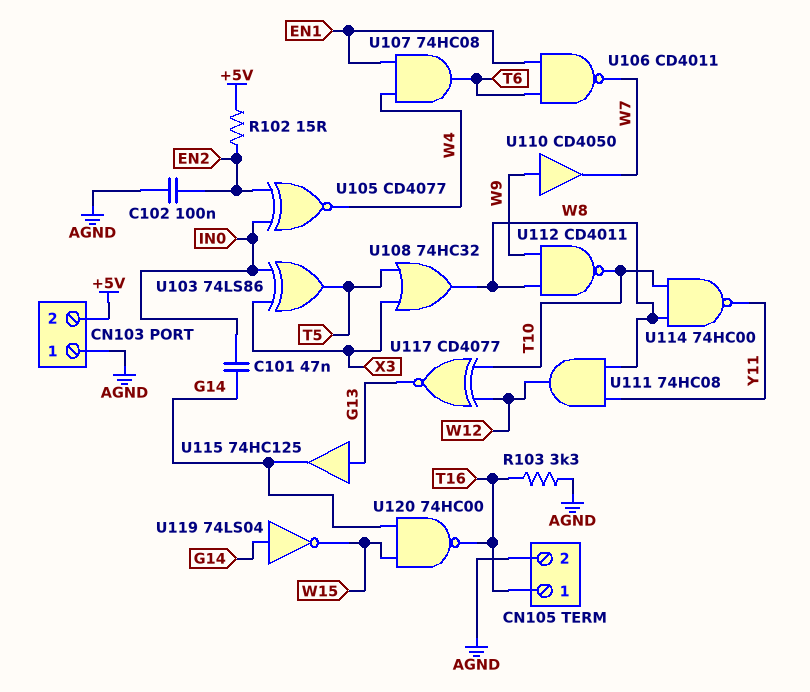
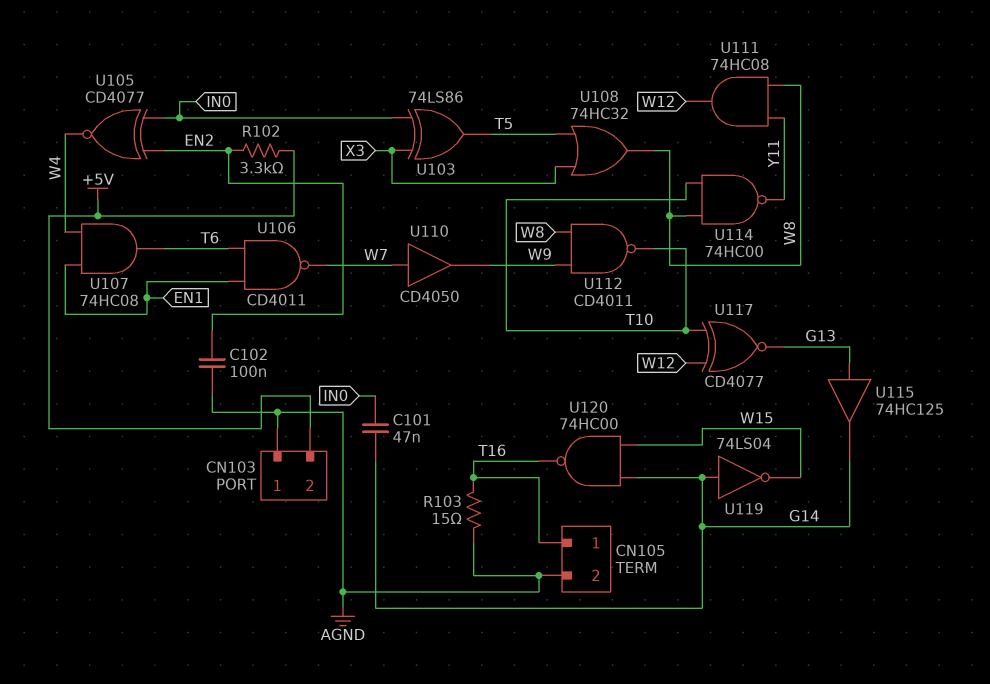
R102: 15 (+5V, EN2) -> 3.3k (+5V, EN2)
R103: 3.3k (AGND, T16) -> 15 (AGND, T16)
U110: buffer CD4050 (in W9, out W7) -> buffer CD4050 (in W7, out W9)

